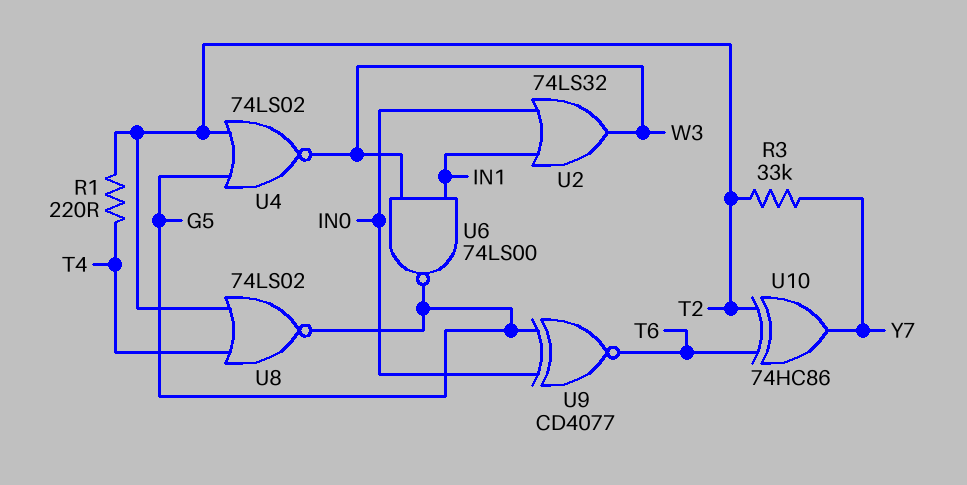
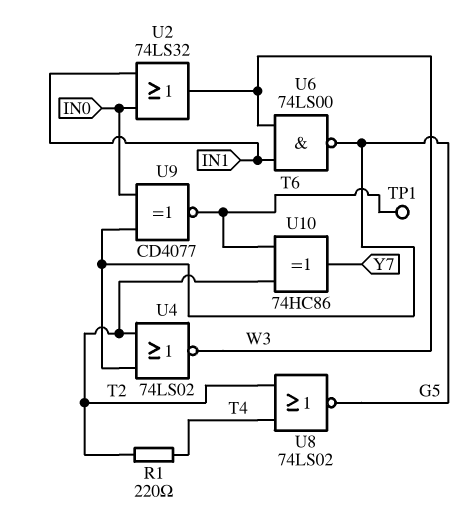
R3: 33k (T2, Y7) -> none
TP1: none -> test point (T6)

